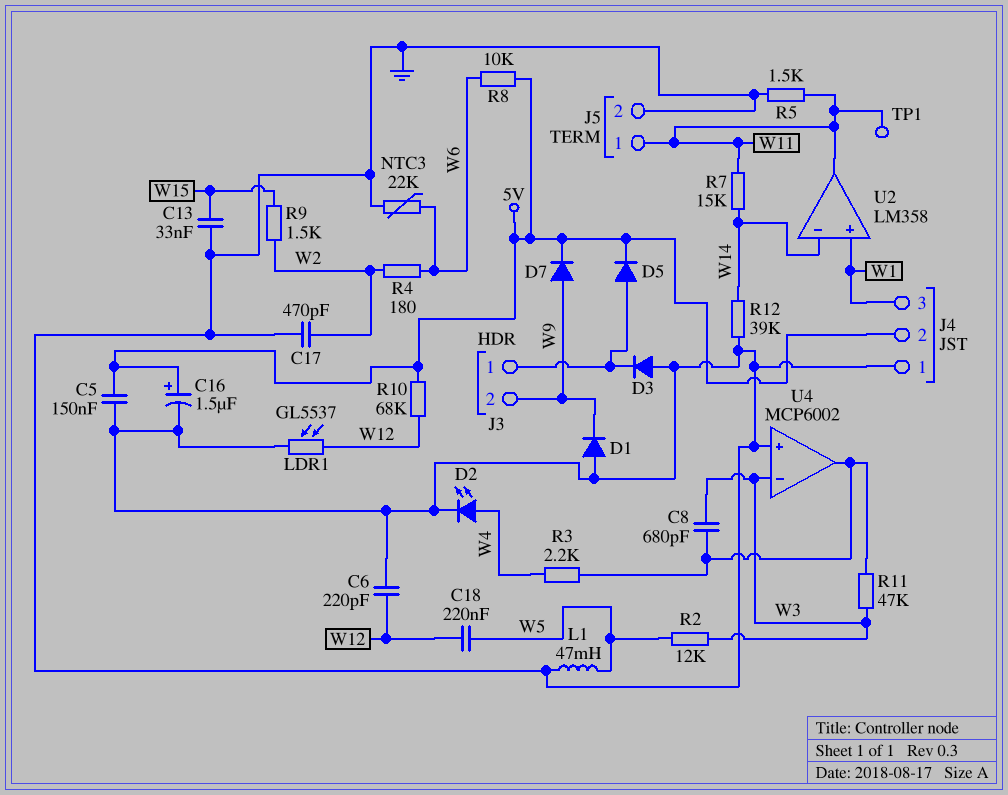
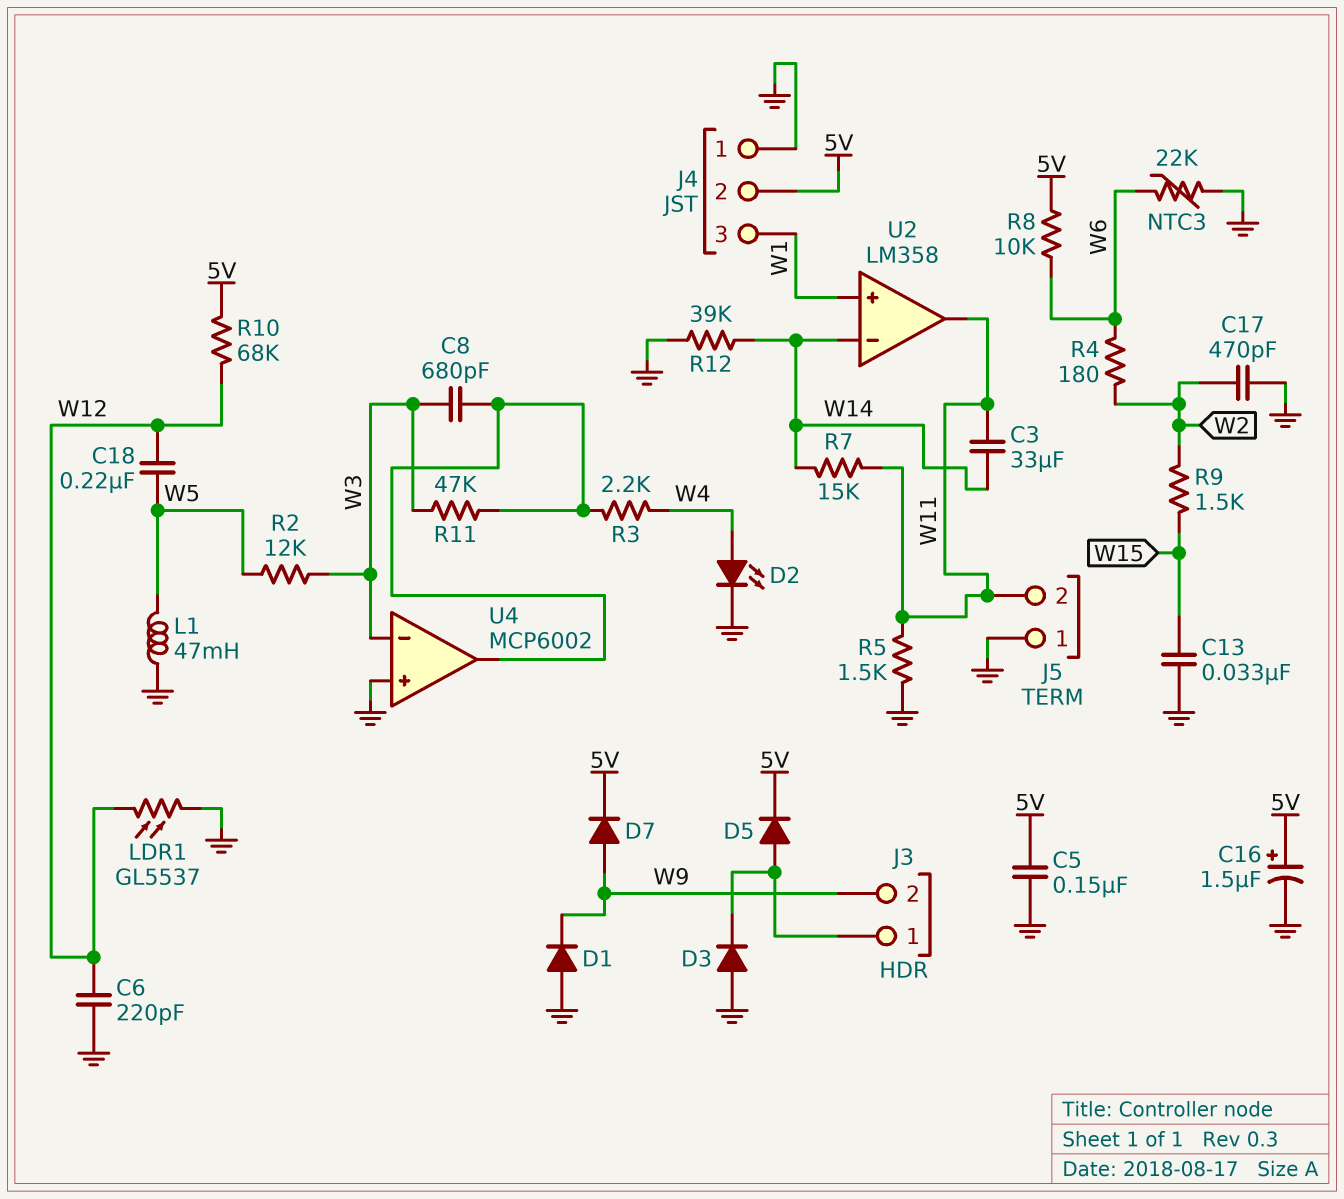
C3: none -> 33uF (W11, W14)
J5 pin 1: W11 -> GND
J5 pin 2: GND -> W11
TP1: test point (W11) -> none

